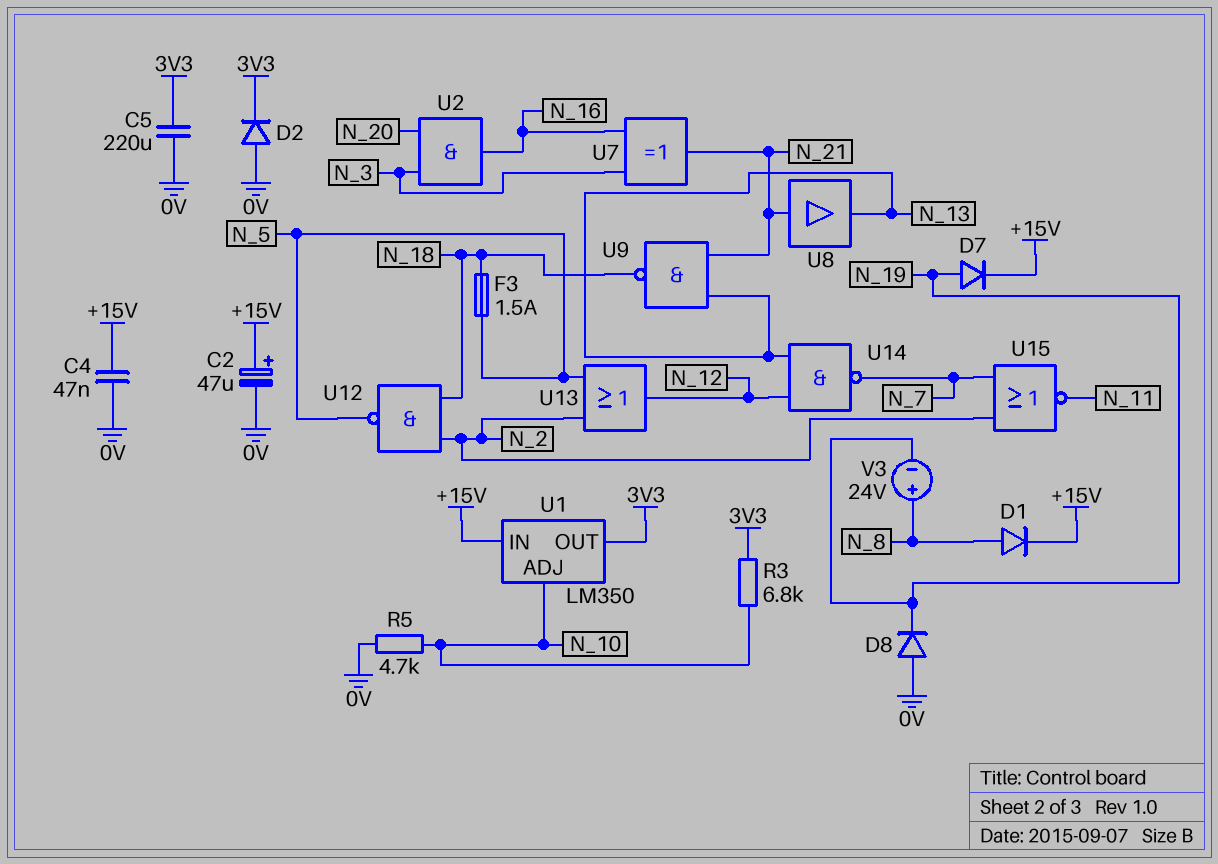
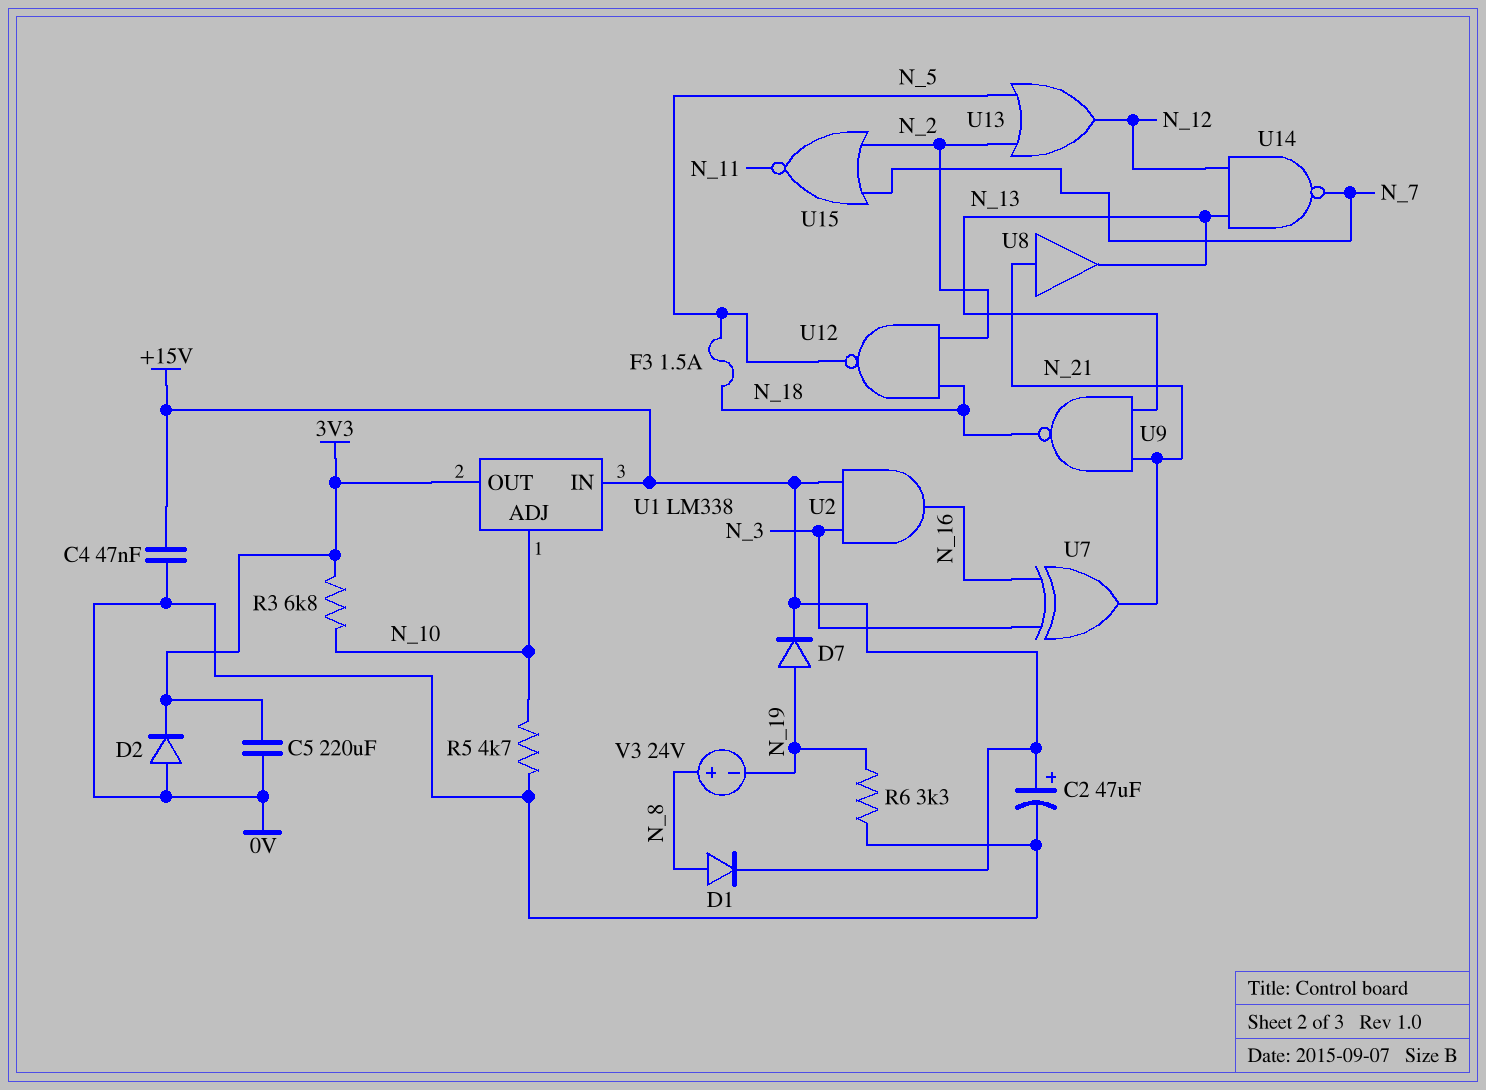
D8: diode (A 0V, K N_19) -> none
R6: none -> 3.3k (0V, N_19)
U1: LM350 -> LM338
U2: AND (in N_3, in N_20, out N_16) -> AND (in +15V, in N_3, out N_16)

